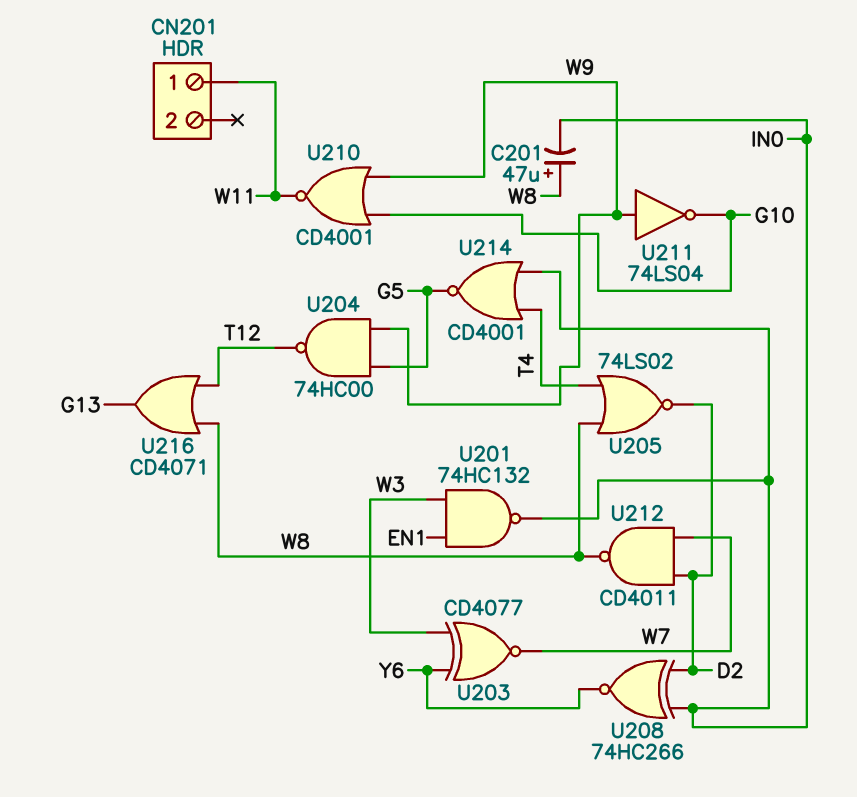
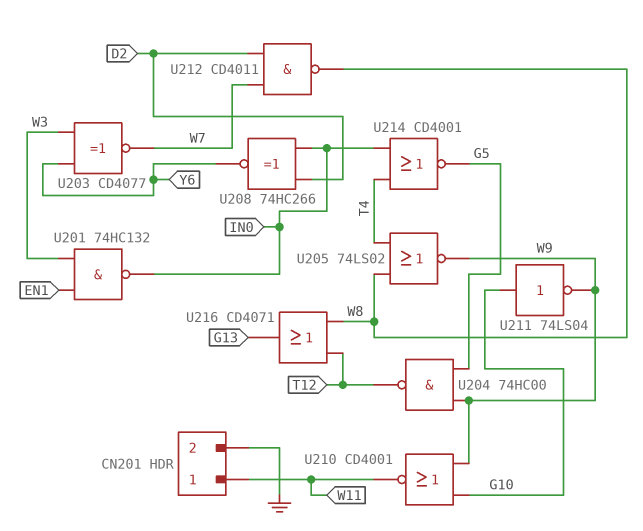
C201: 47uF (plus W8, minus IN0) -> none
CN201 pin 2: none -> GND
U205: NOR 74LS02 (in T4, in W8, out D2) -> NOR 74LS02 (in T4, in W8, out W9)
U211: NOT 74LS04 (in W9, out G10) -> NOT 74LS04 (in G10, out W9)

